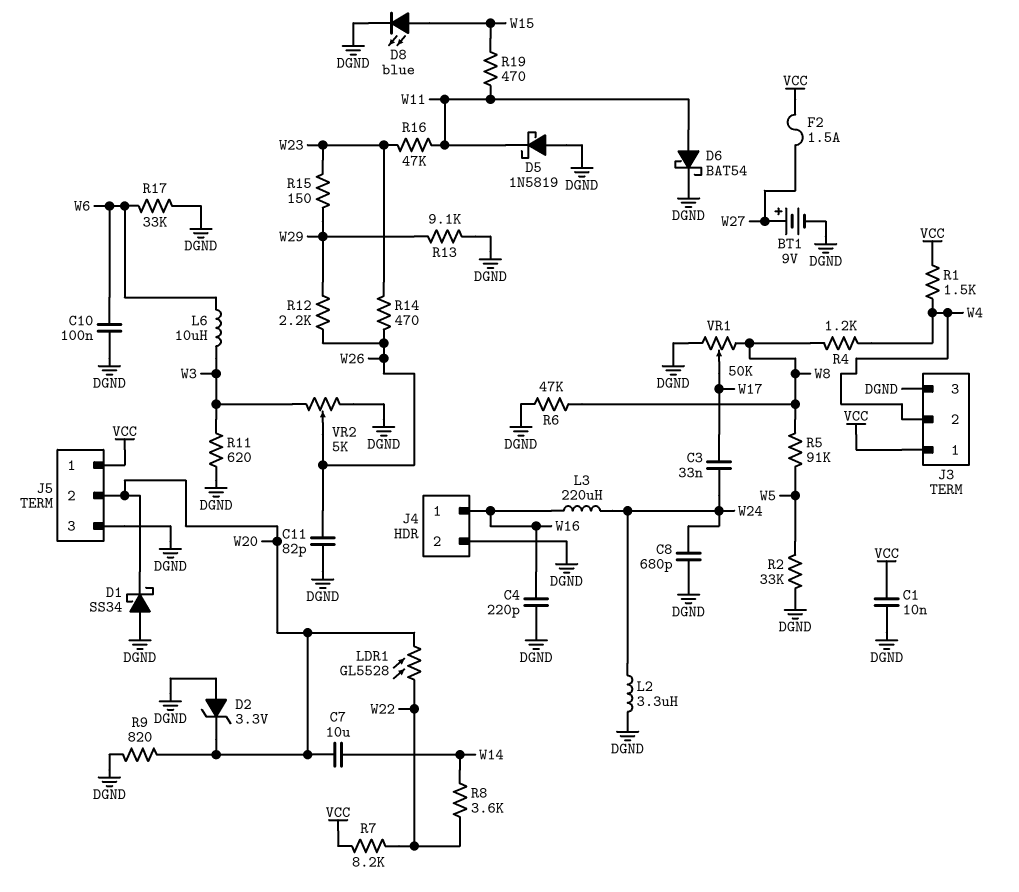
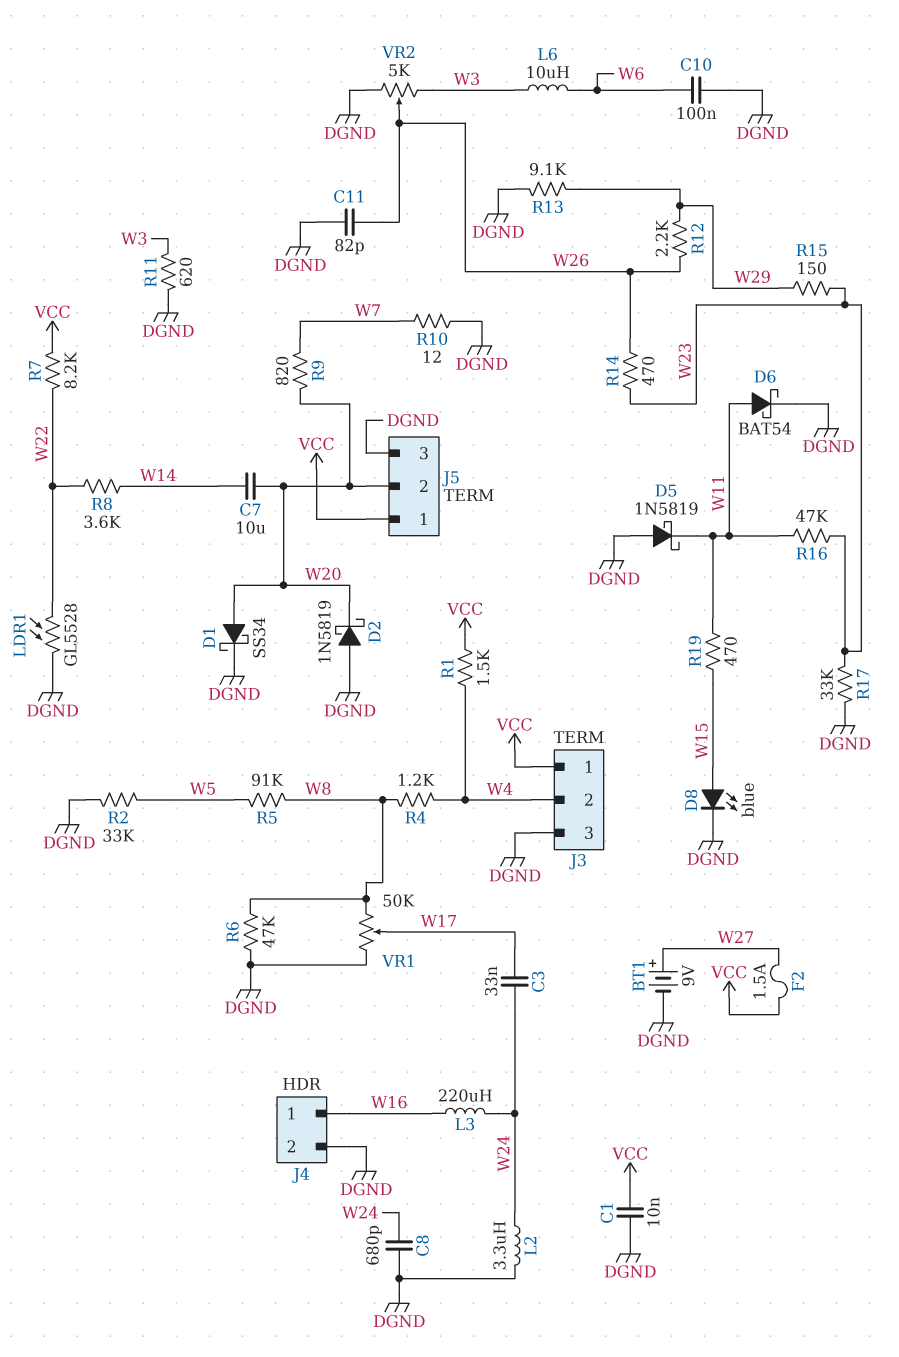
C4: 220pF (DGND, W16) -> none
D1: schottky SS34 (A DGND, K W20) -> schottky SS34 (A W20, K DGND)
D2: zener 3.3V (A DGND, K W20) -> schottky 1N5819 (A DGND, K W20)
LDR1: GL5528 (W20, W22) -> GL5528 (DGND, W22)
R9: 820 (DGND, W20) -> 820 (W7, W20)
R10: none -> 12 (DGND, W7)
R17: 33k (DGND, W6) -> 33k (DGND, W23)

